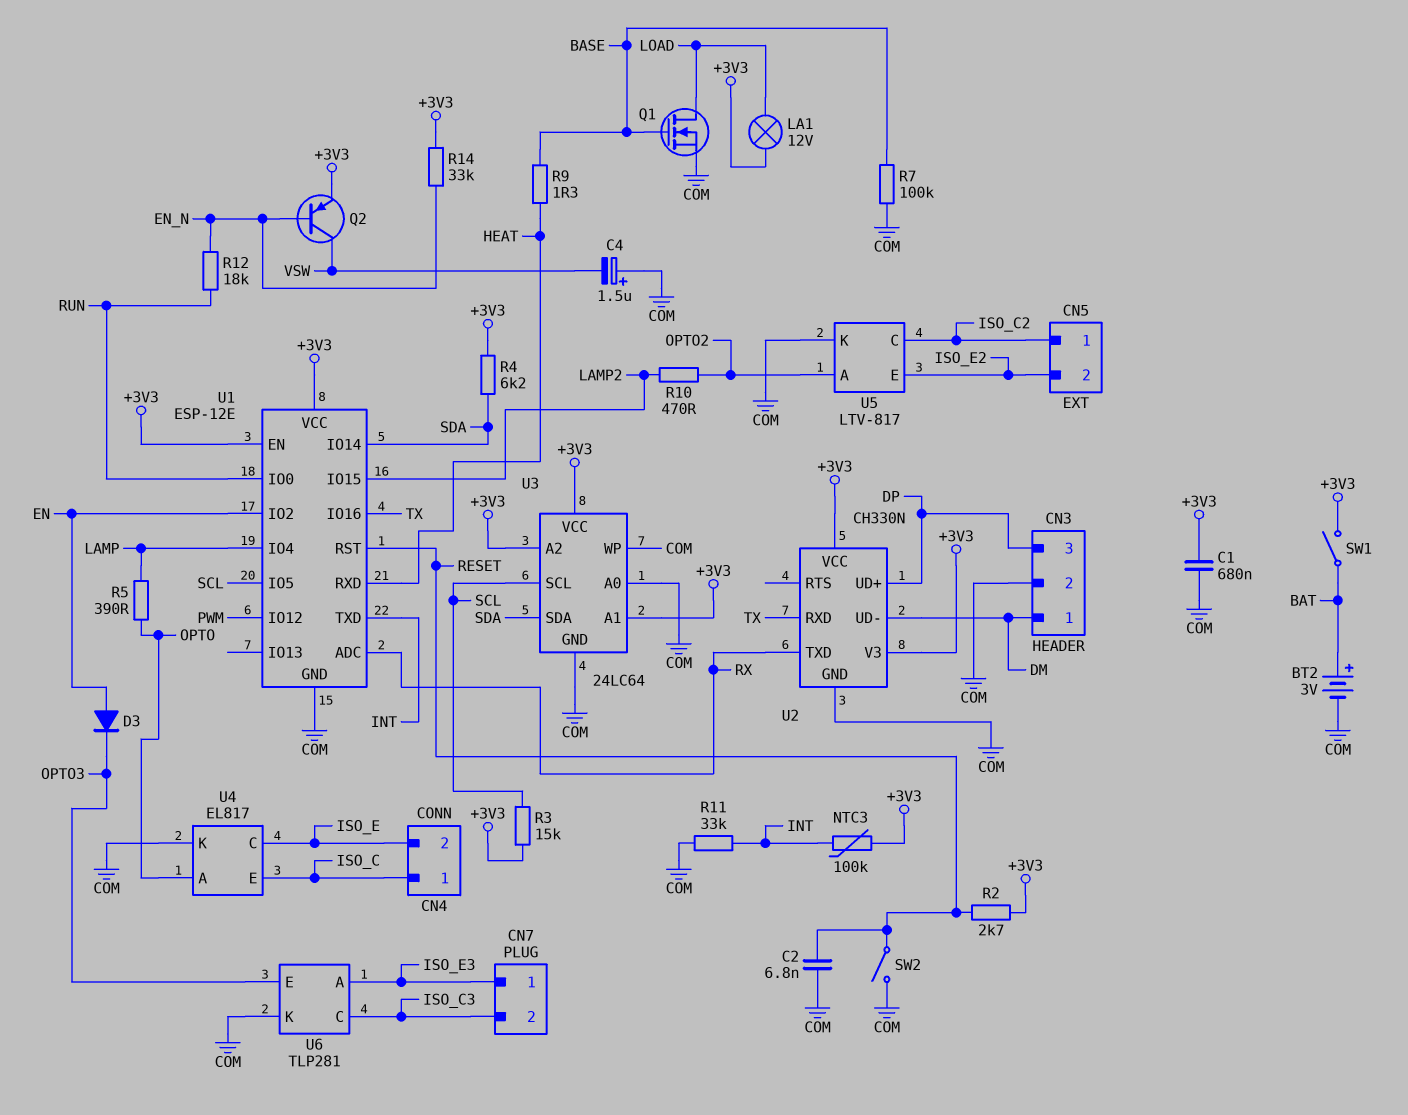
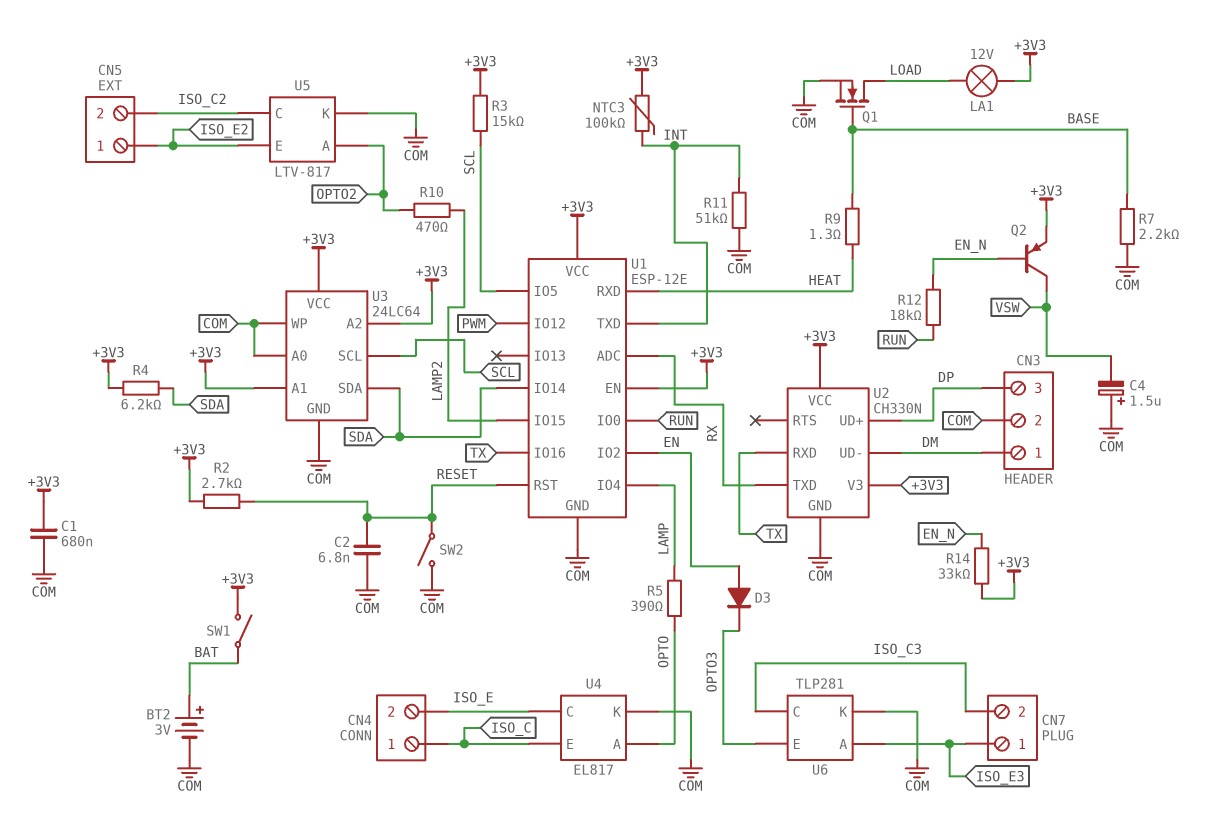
CN5 pin 1: ISO_C2 -> ISO_E2
CN5 pin 2: ISO_E2 -> ISO_C2
R7: 100k (BASE, COM) -> 2.2k (BASE, COM)
R11: 33k (COM, INT) -> 51k (COM, INT)

